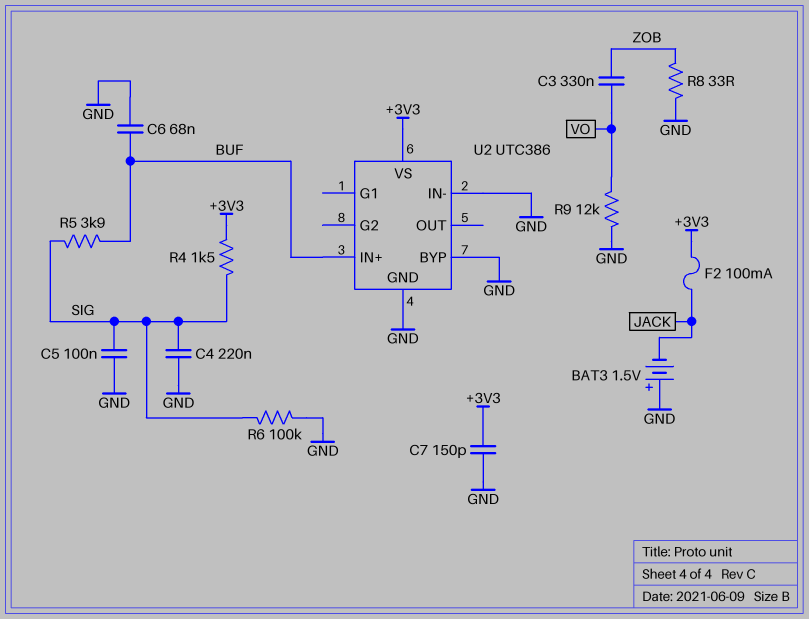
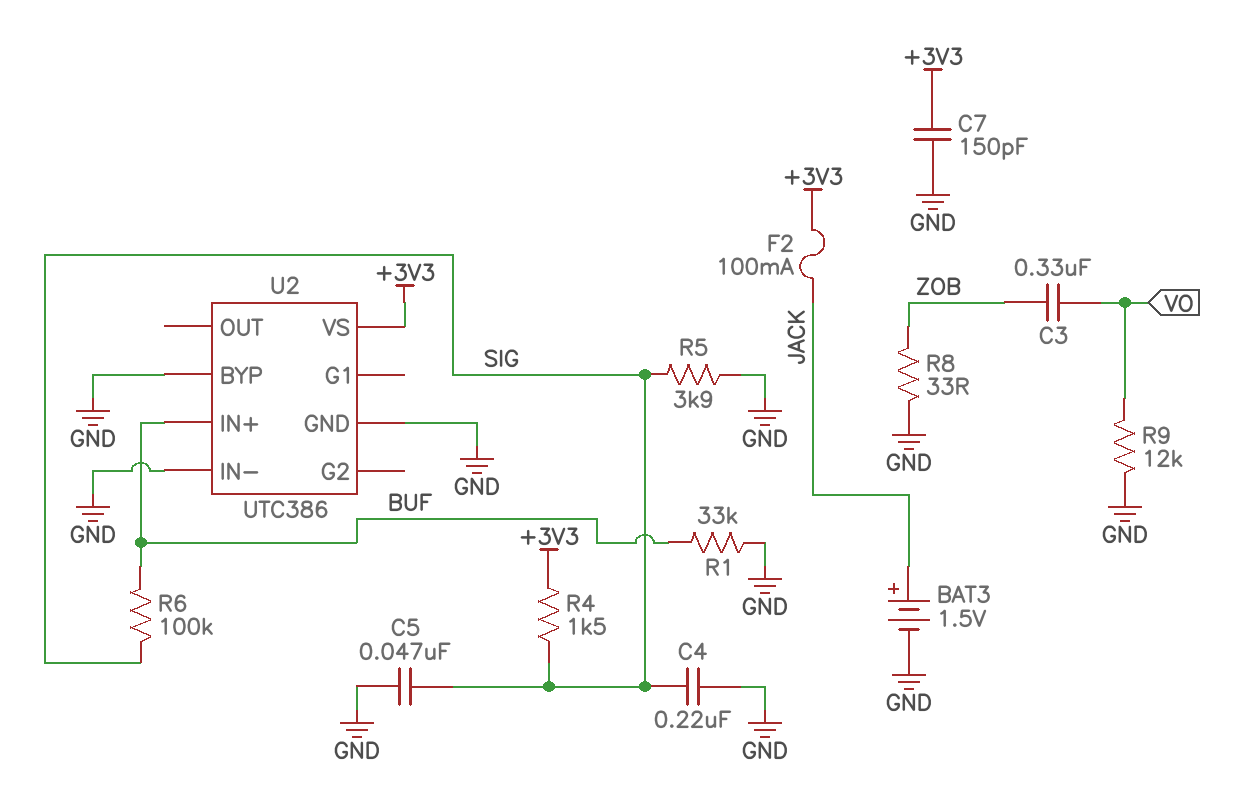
BAT3: 1.5V (plus GND, minus JACK) -> 1.5V (plus JACK, minus GND)
C5: 100nF (GND, SIG) -> 47nF (GND, SIG)
C6: 68nF (BUF, GND) -> none
R1: none -> 33k (BUF, GND)
R5: 3.9k (BUF, SIG) -> 3.9k (GND, SIG)
R6: 100k (GND, SIG) -> 100k (BUF, SIG)

